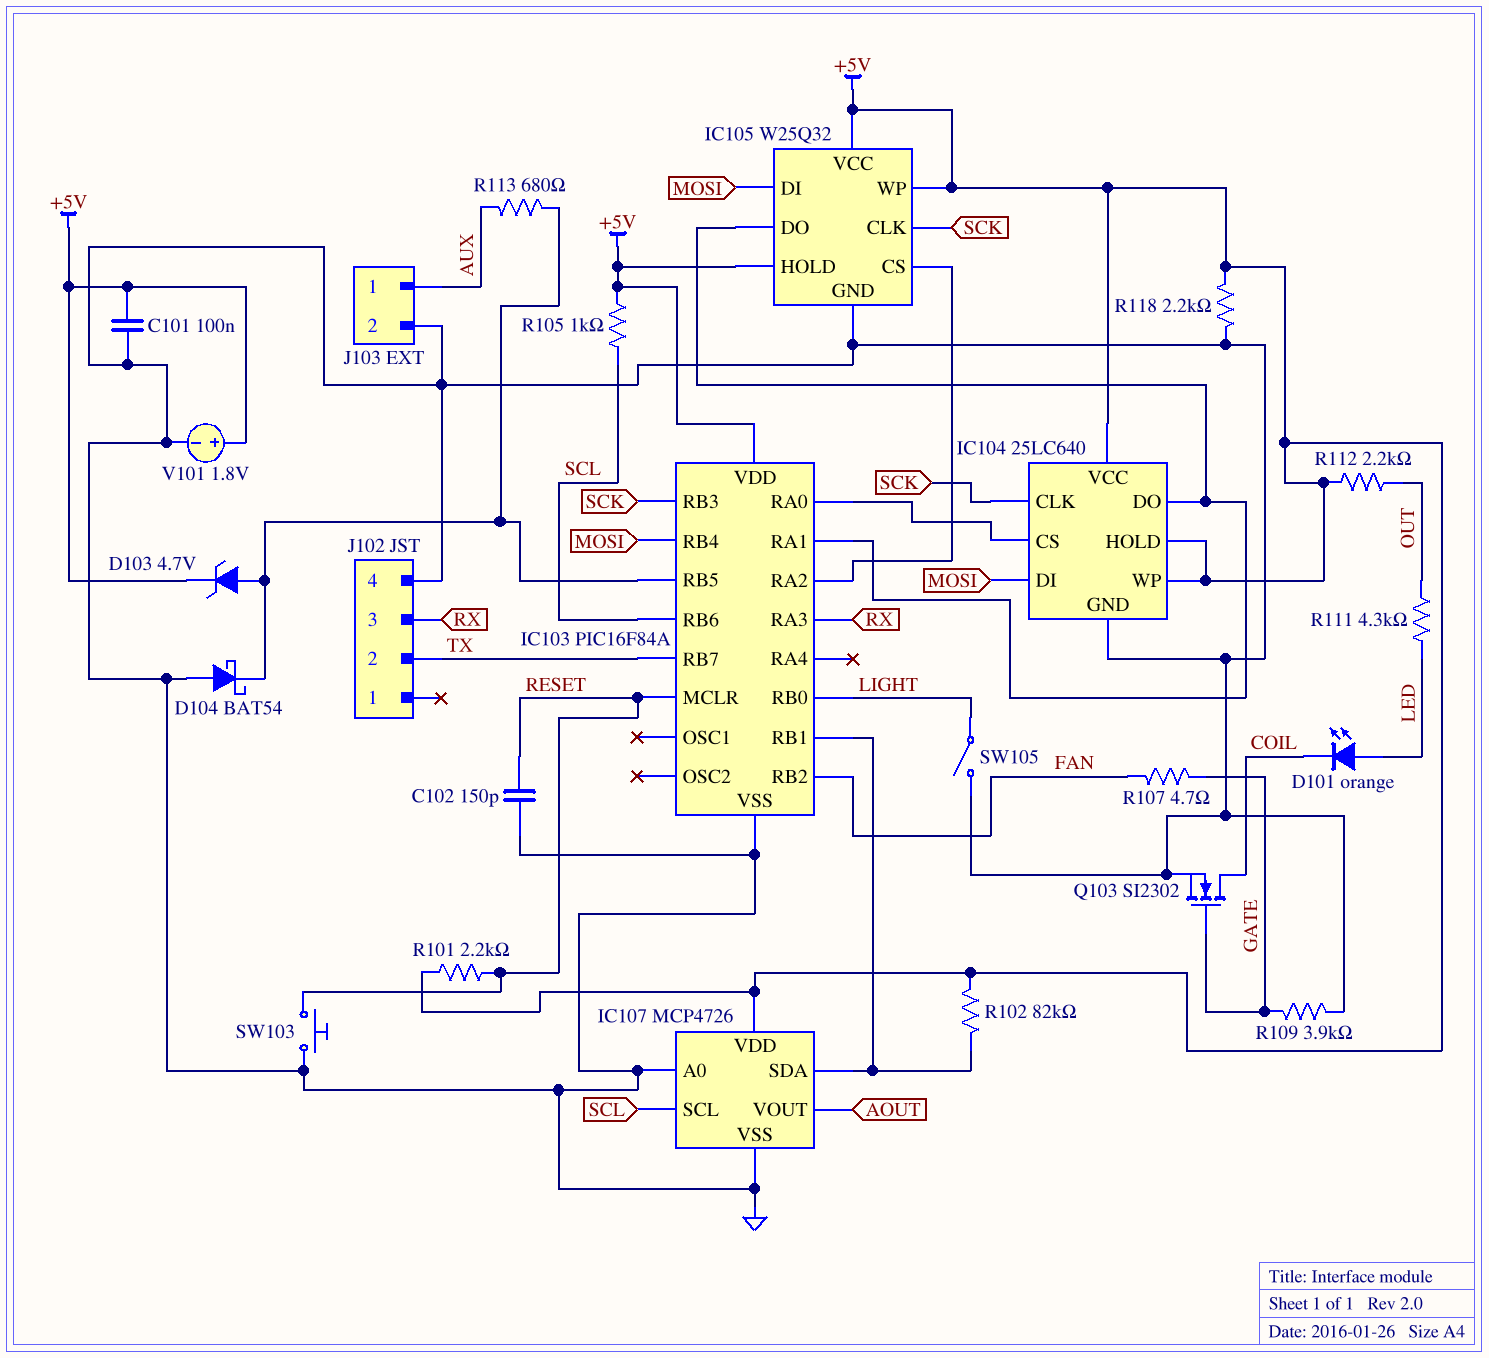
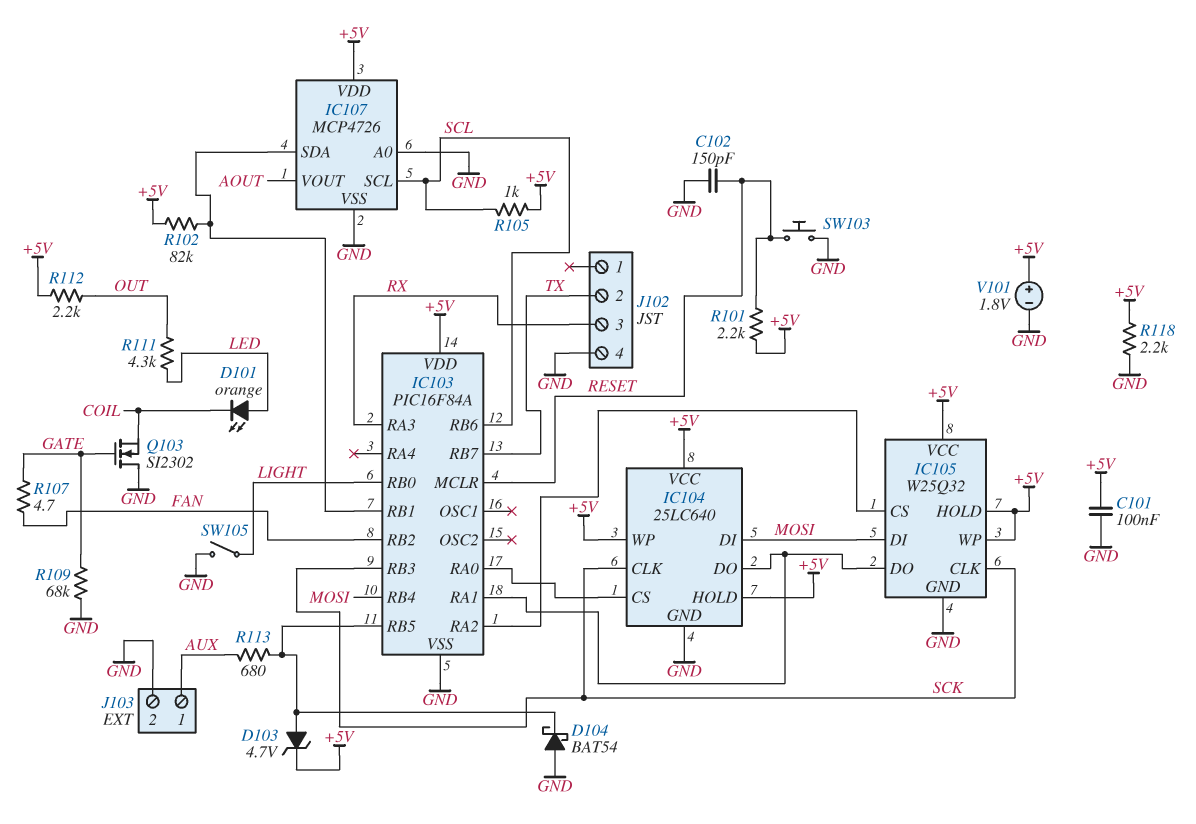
Q103: NMOS SI2302 (G GATE, D COIL, S GND) -> NMOS SI2302 (G GATE, D GND, S COIL)
R109: 3.9k (GATE, GND) -> 68k (GATE, GND)

